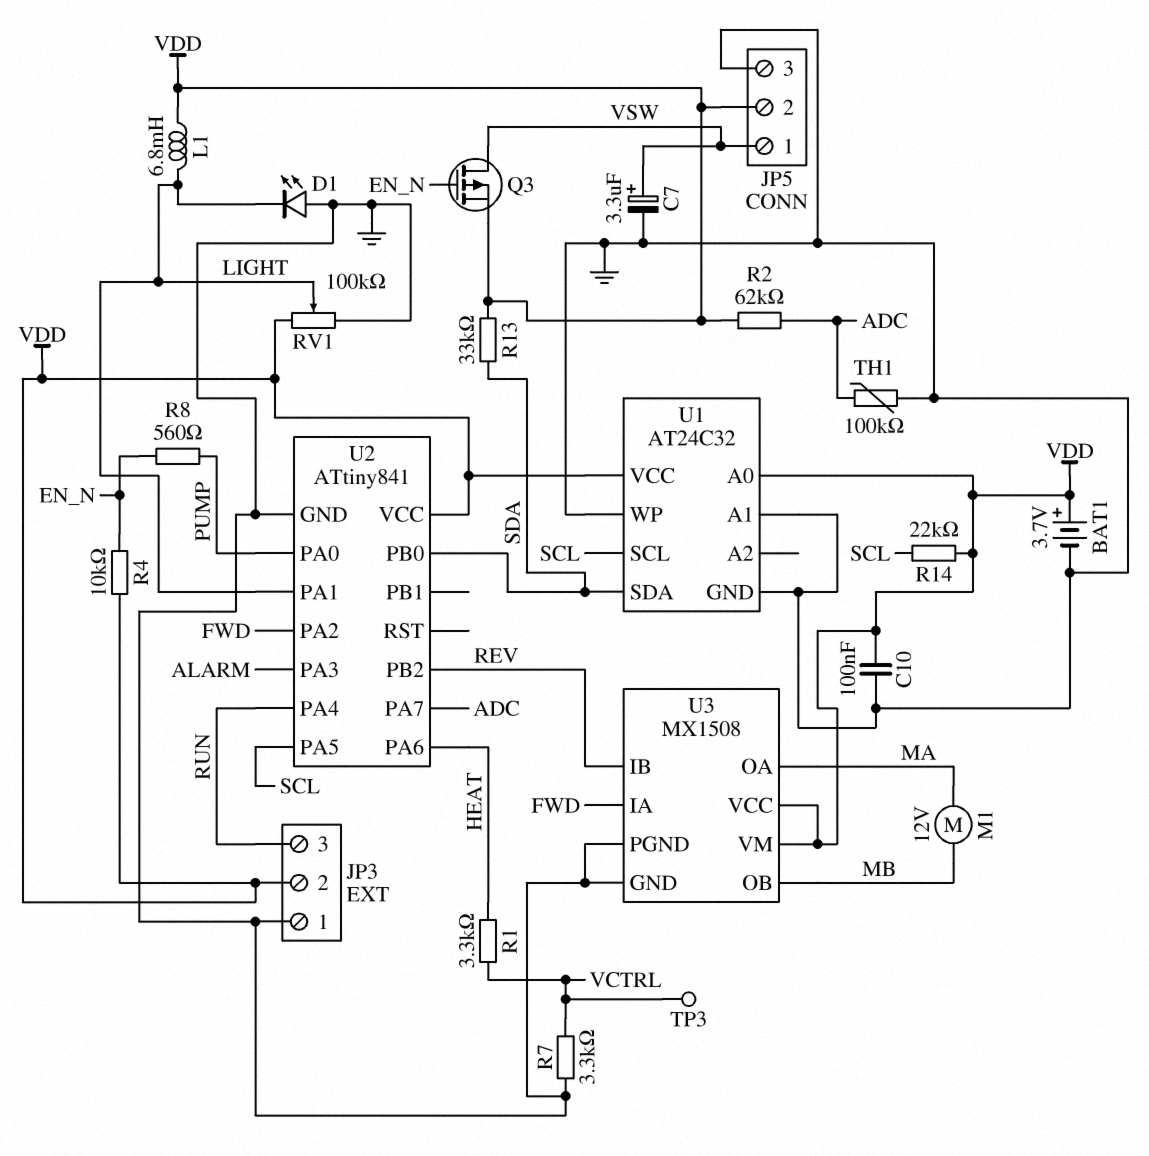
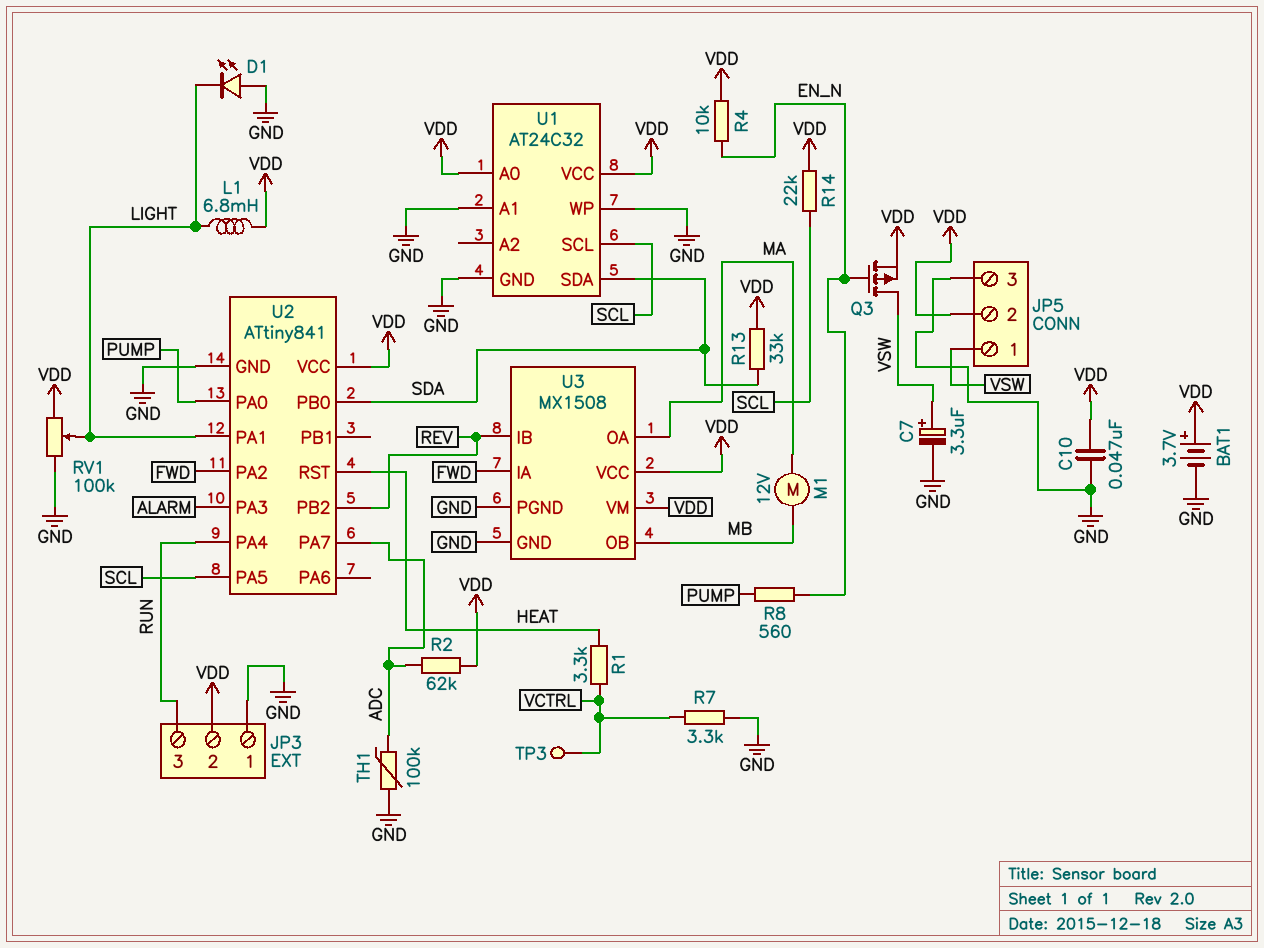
C10: 100nF (GND, VDD) -> 47nF (GND, VDD)
U2 pin PA6: HEAT -> none
U2 pin RST: none -> HEAT

